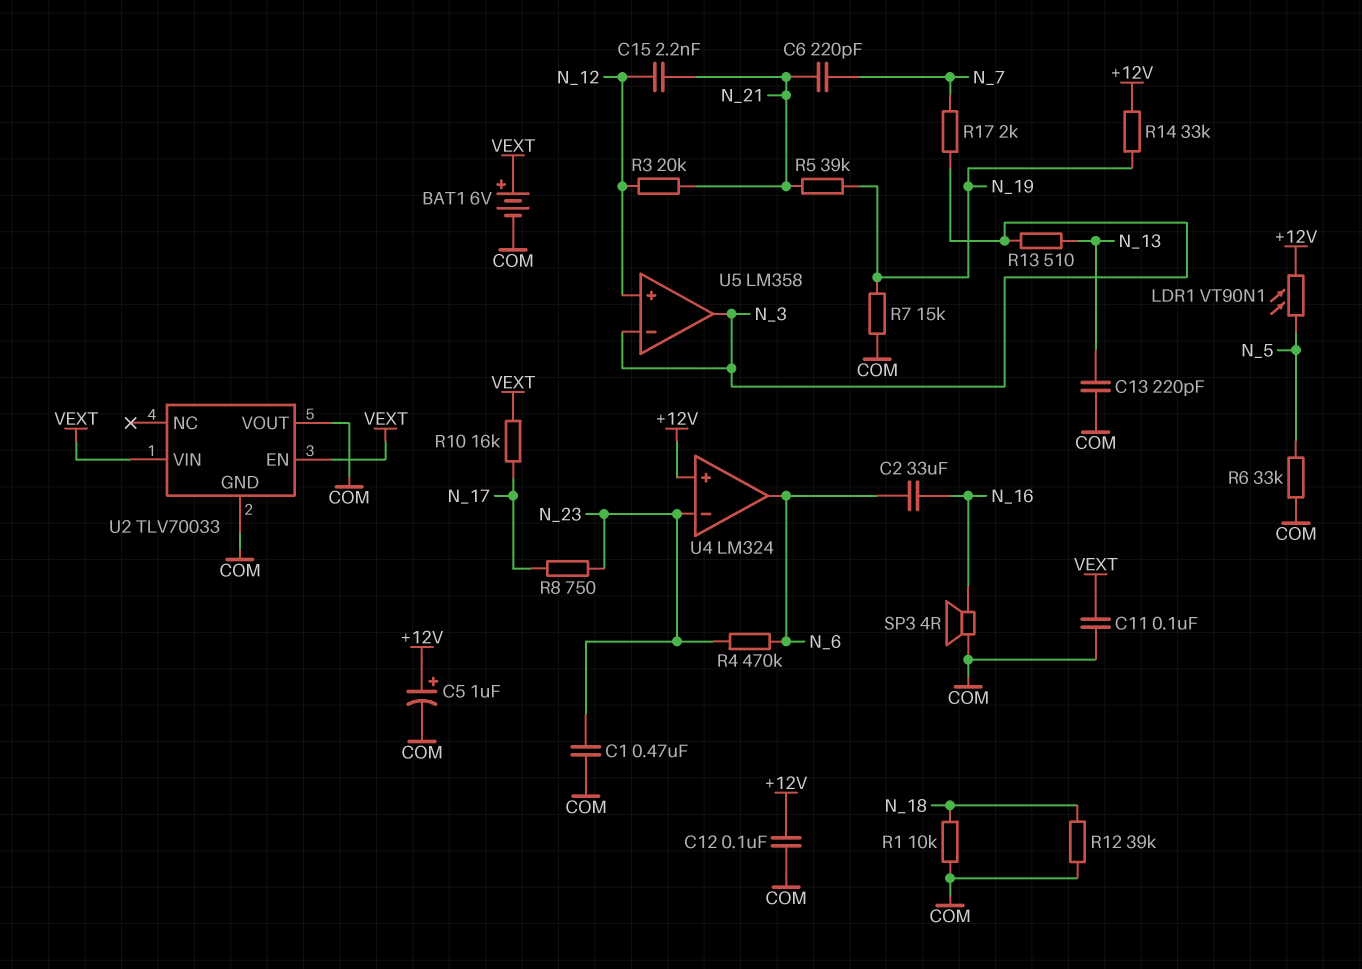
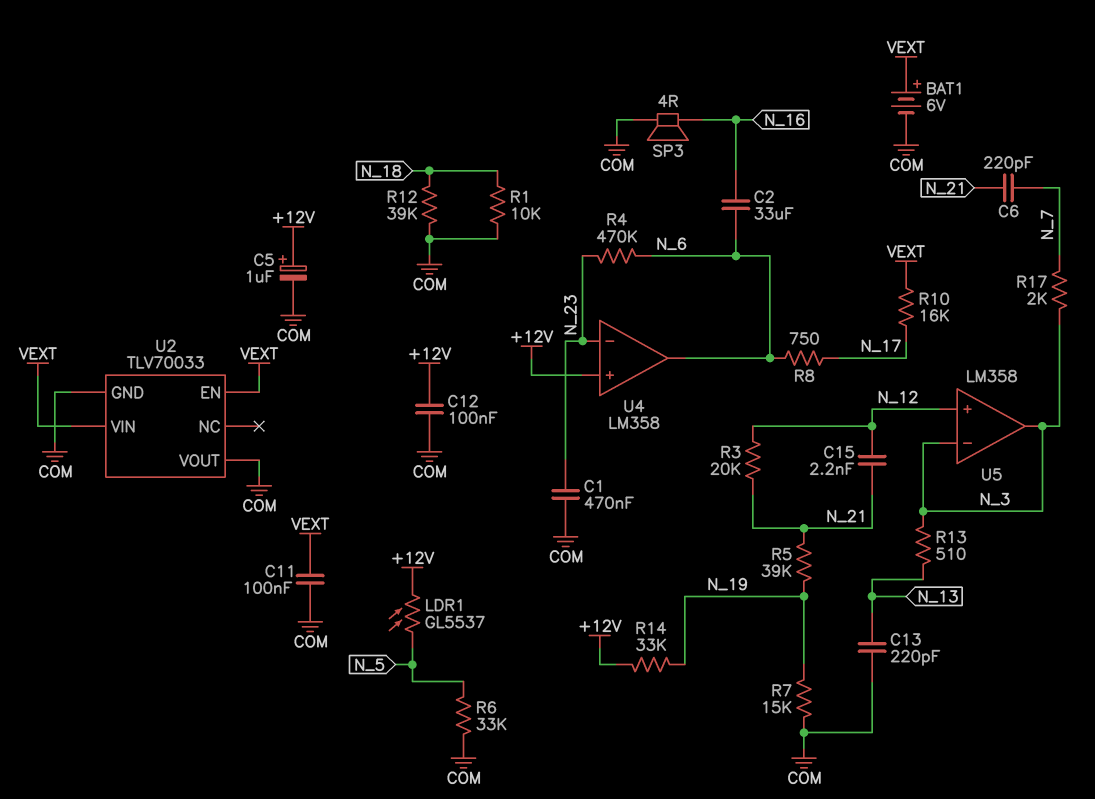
LDR1: VT90N1 (+12V, N_5) -> GL5537 (+12V, N_5)
R8: 750 (N_17, N_23) -> 750 (N_6, N_17)
U4: LM324 -> LM358

